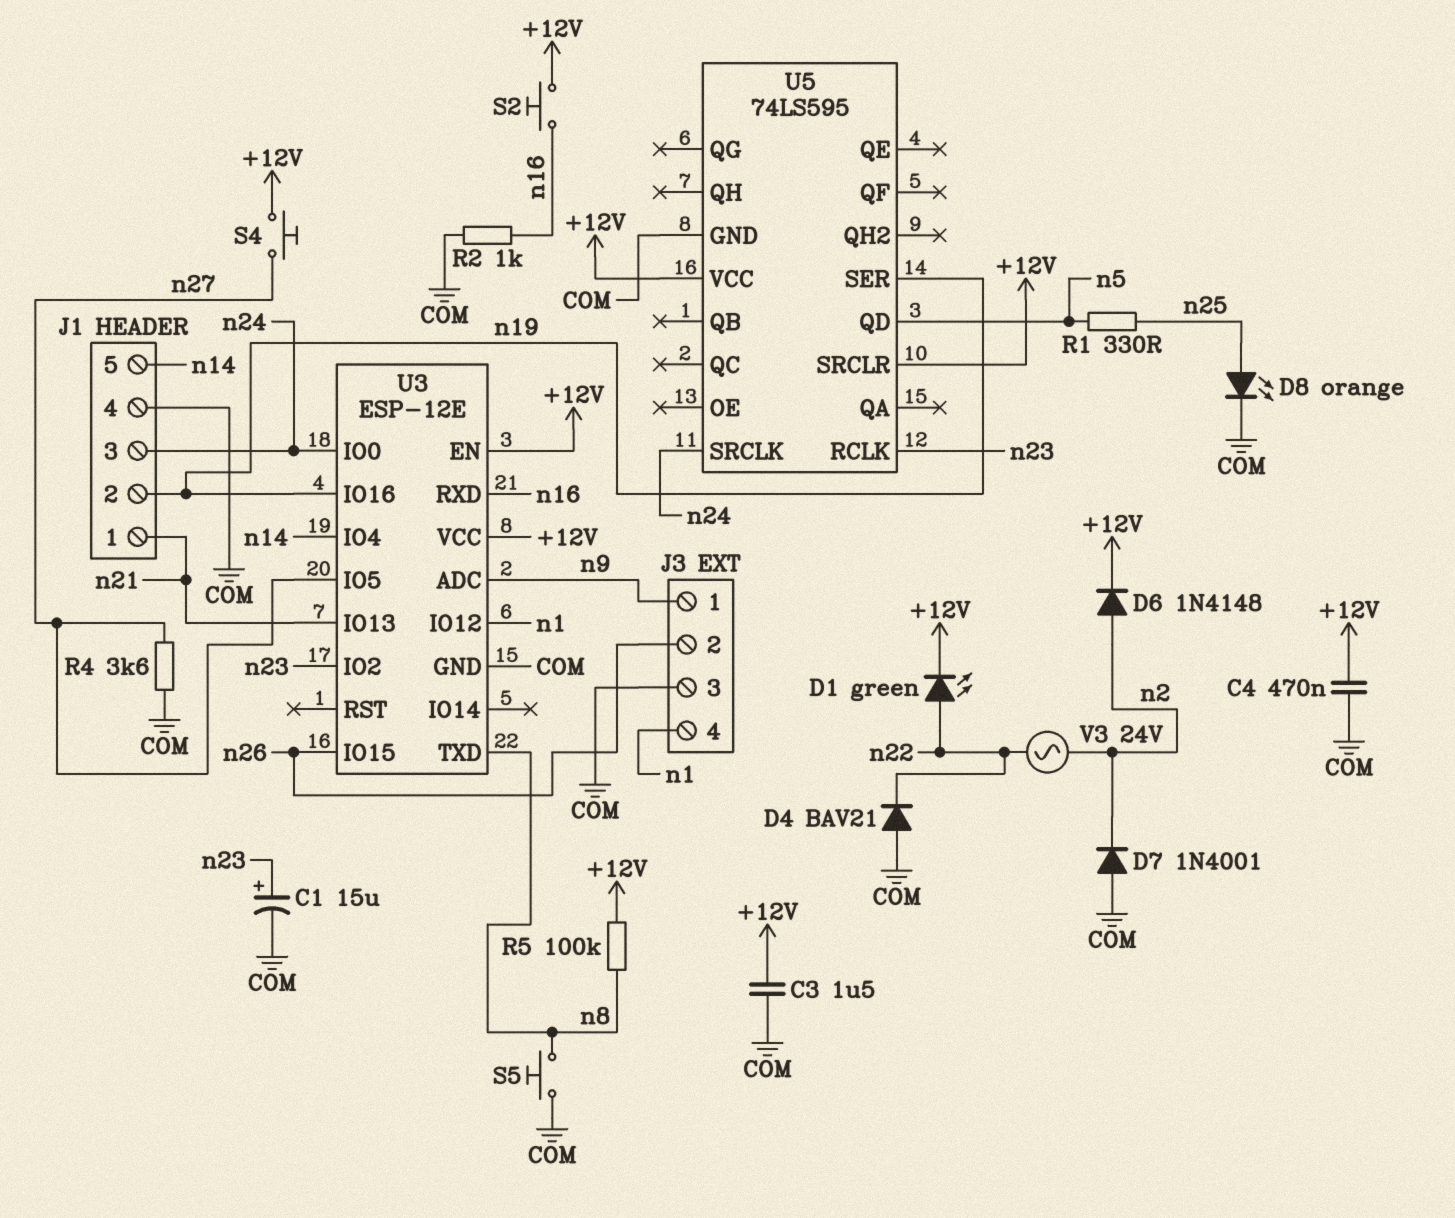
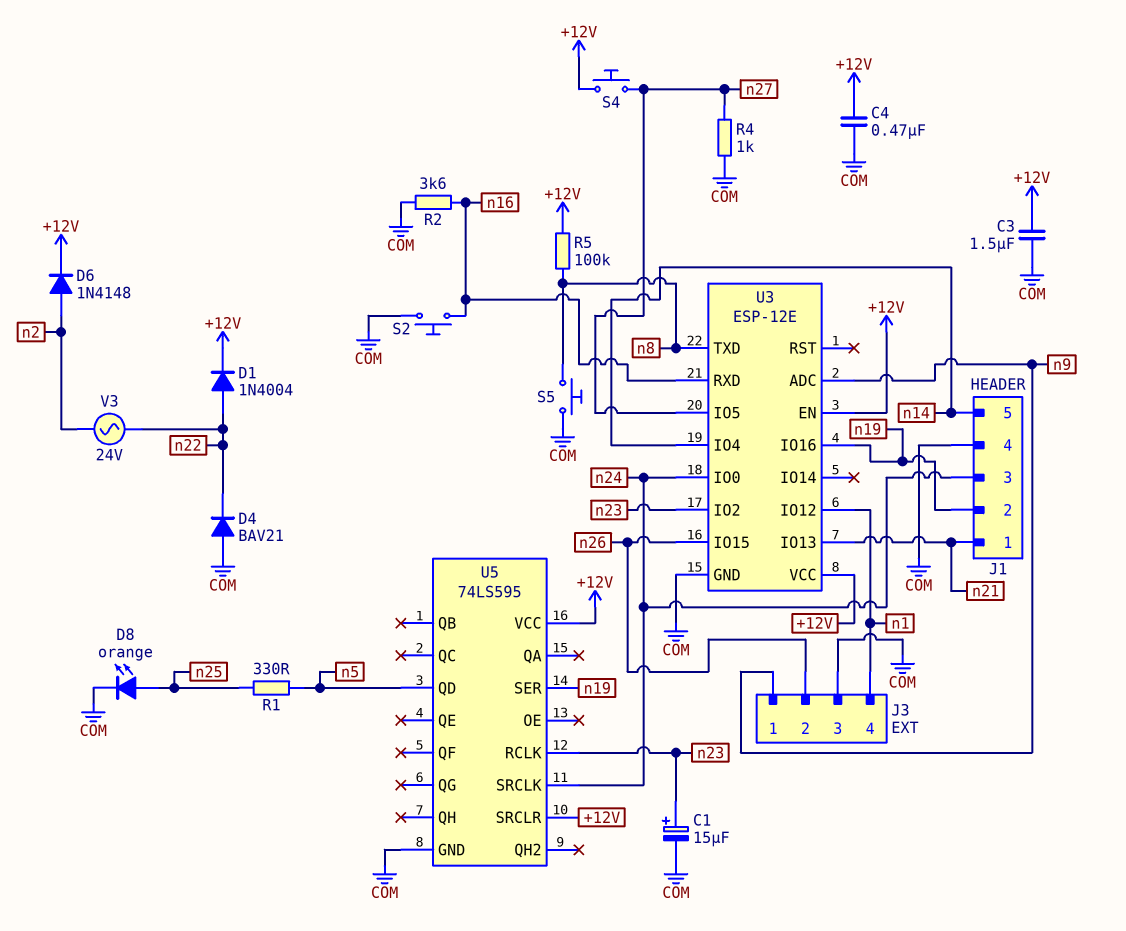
D1: LED green (A n22, K +12V) -> diode 1N4004 (A n22, K +12V)
D7: diode 1N4001 (A COM, K n2) -> none
R2: 1k (COM, n16) -> 3.6k (COM, n16)
R4: 3.6k (COM, n27) -> 1k (COM, n27)
S2: button (+12V, n16) -> button (COM, n16)

